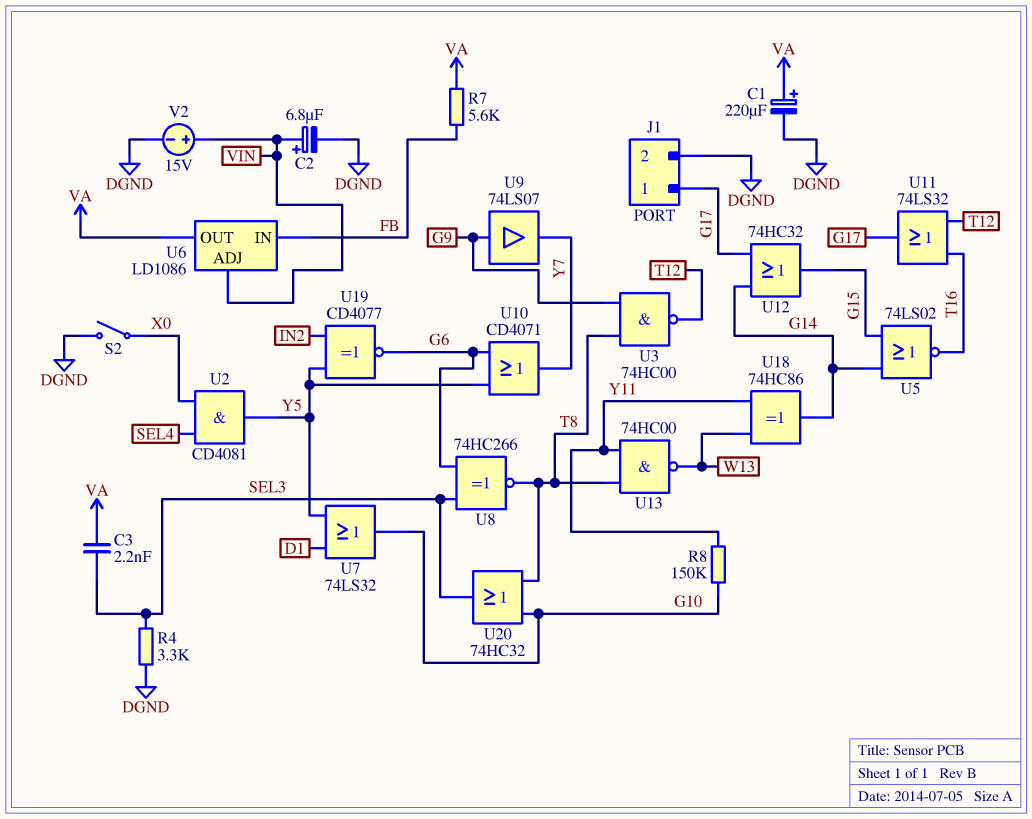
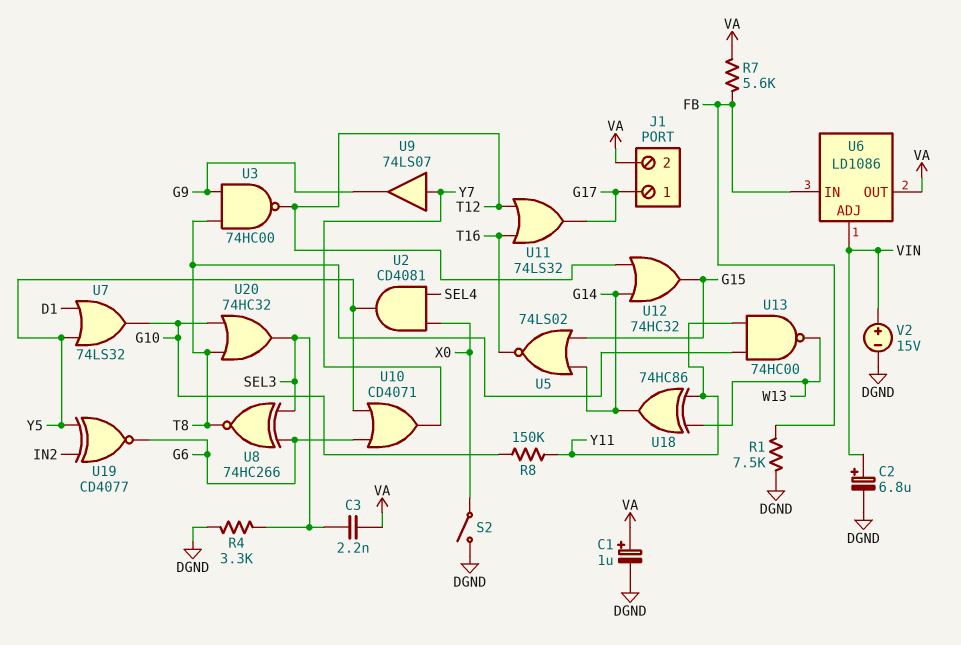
C1: 220uF (plus VA, minus DGND) -> 1uF (plus VA, minus DGND)
J1 pin 2: DGND -> VA
R1: none -> 7.5k (DGND, FB)
U9: buffer 74LS07 (in G9, out Y7) -> buffer 74LS07 (in Y7, out G9)
U12: OR 74HC32 (in G14, in G17, out G15) -> OR 74HC32 (in G14, in T12, out G15)

